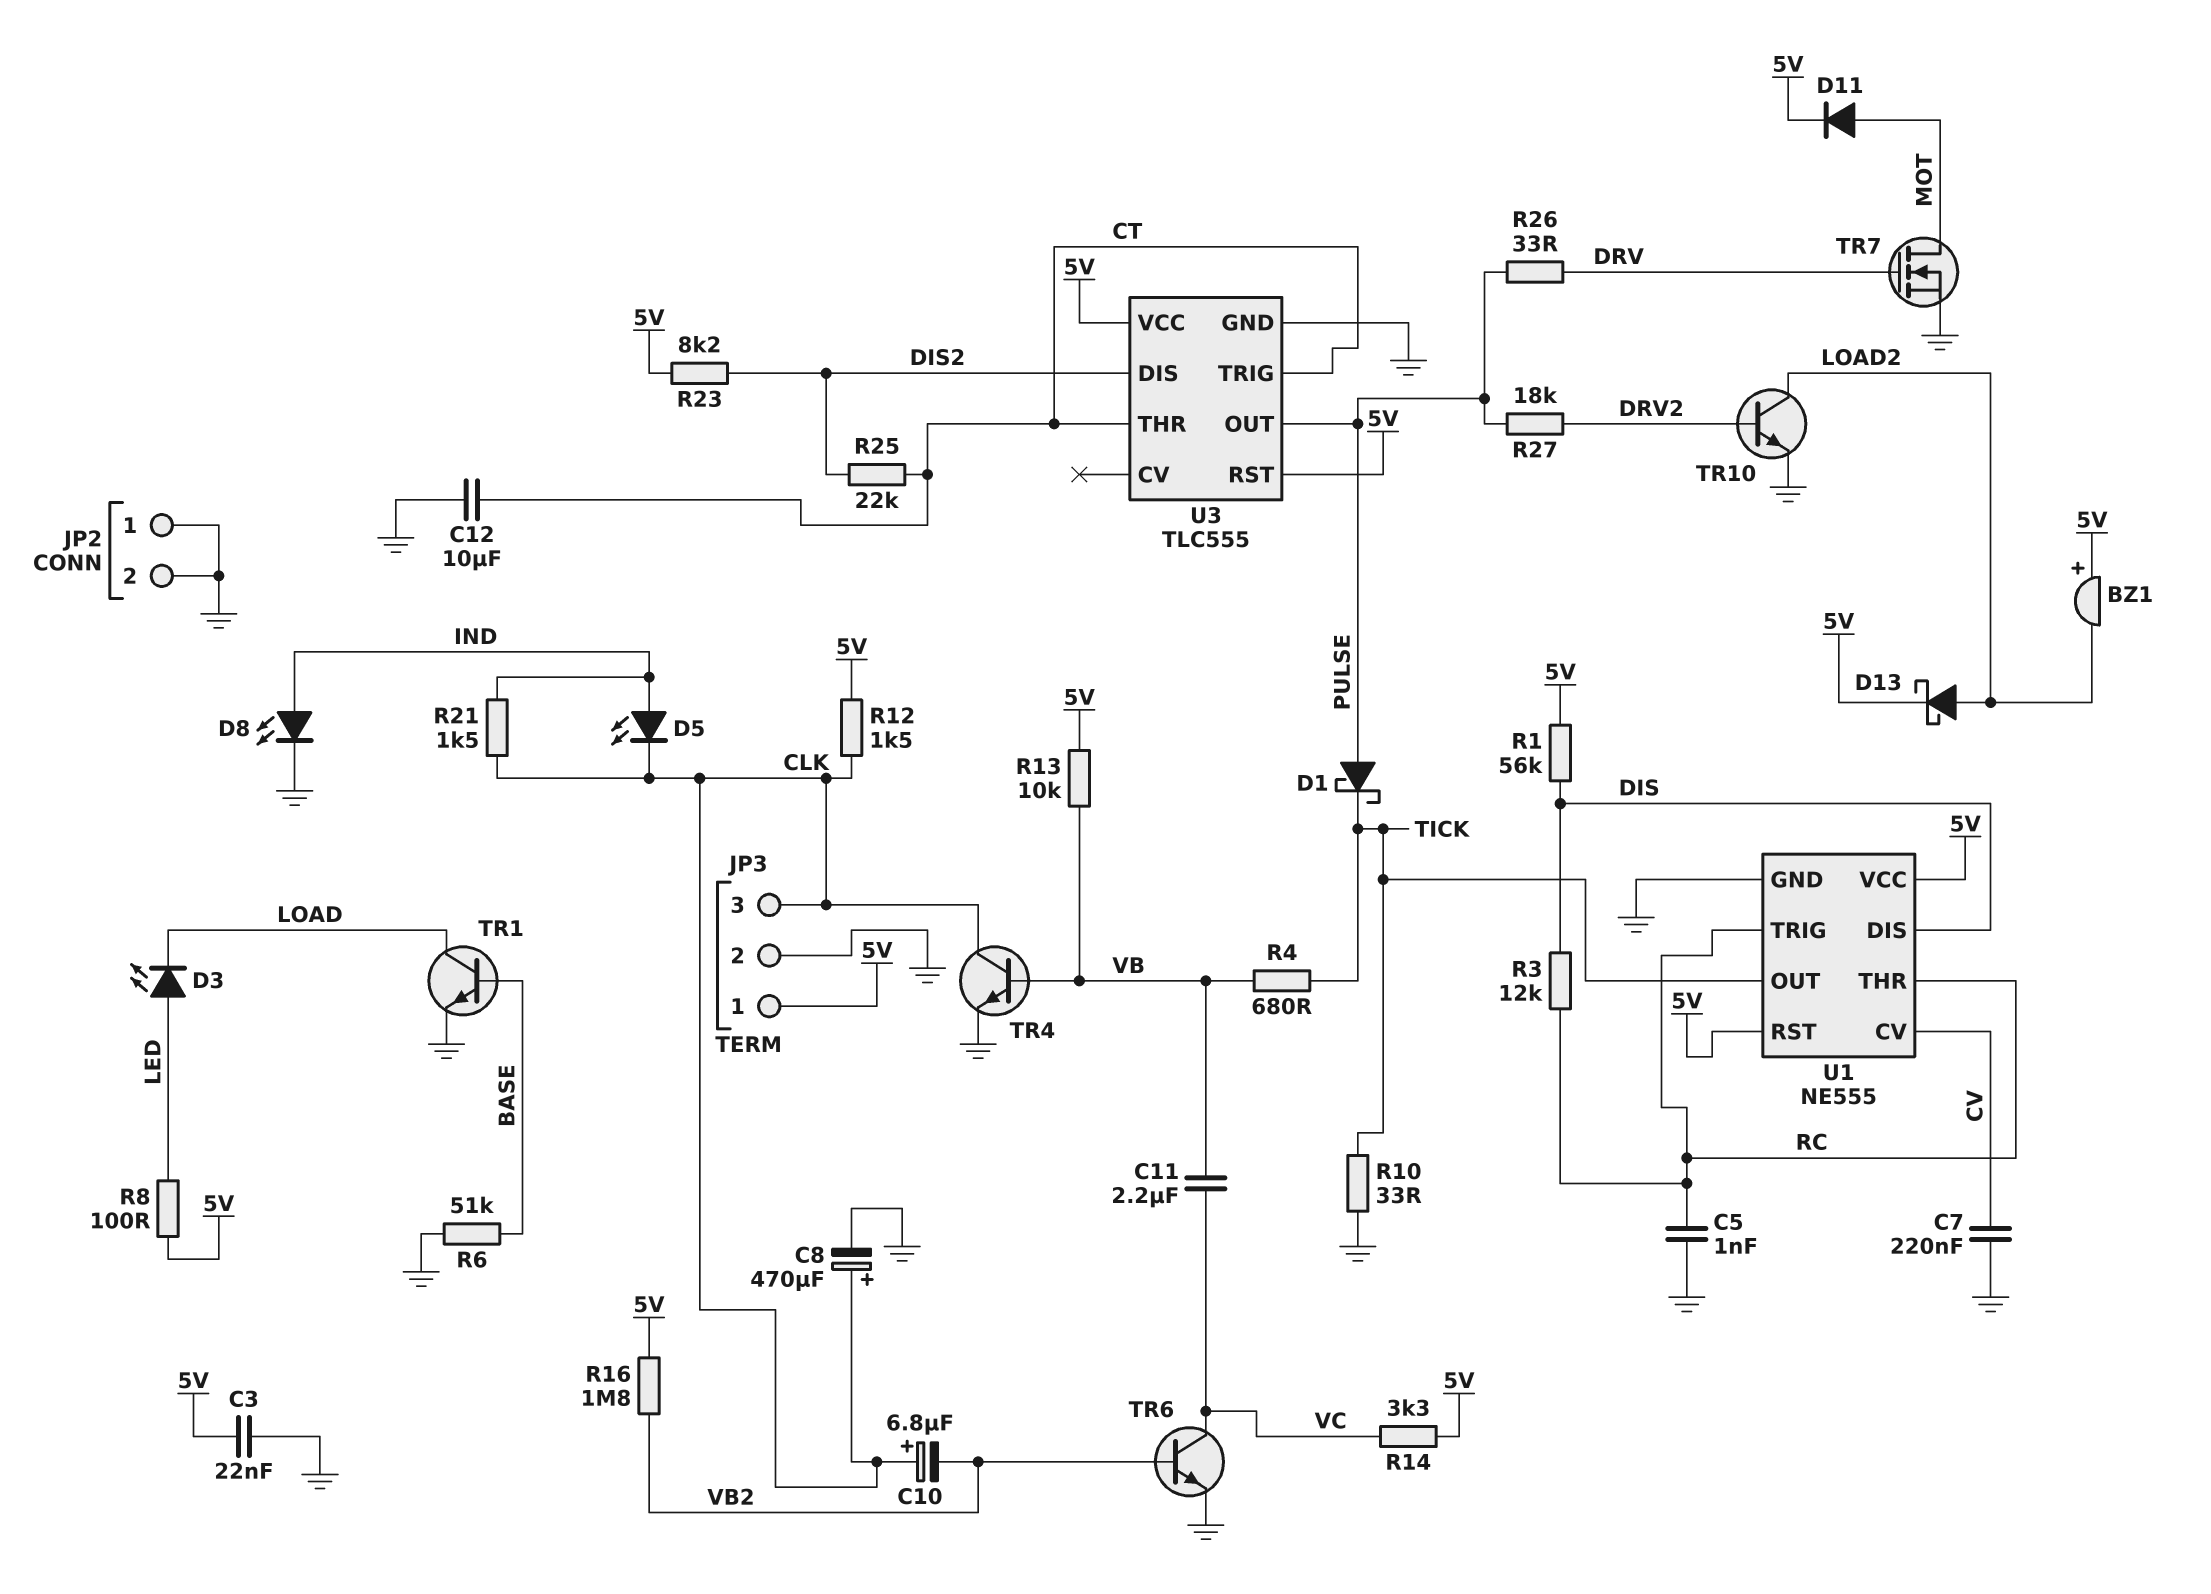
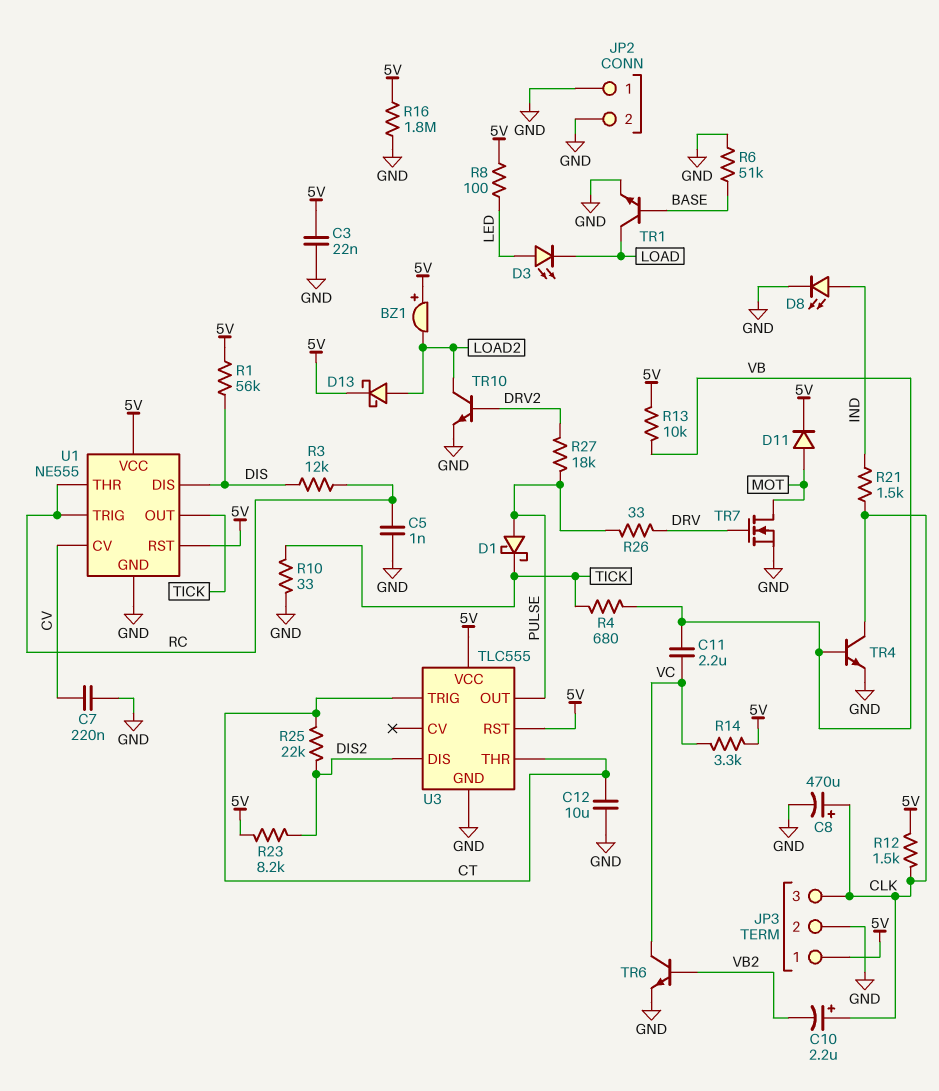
C10: 6.8uF (plus CLK, minus VB2) -> 2.2uF (plus CLK, minus VB2)
D5: LED (A IND, K CLK) -> none
R16: 1.8M (5V, VB2) -> 1.8M (5V, GND)

